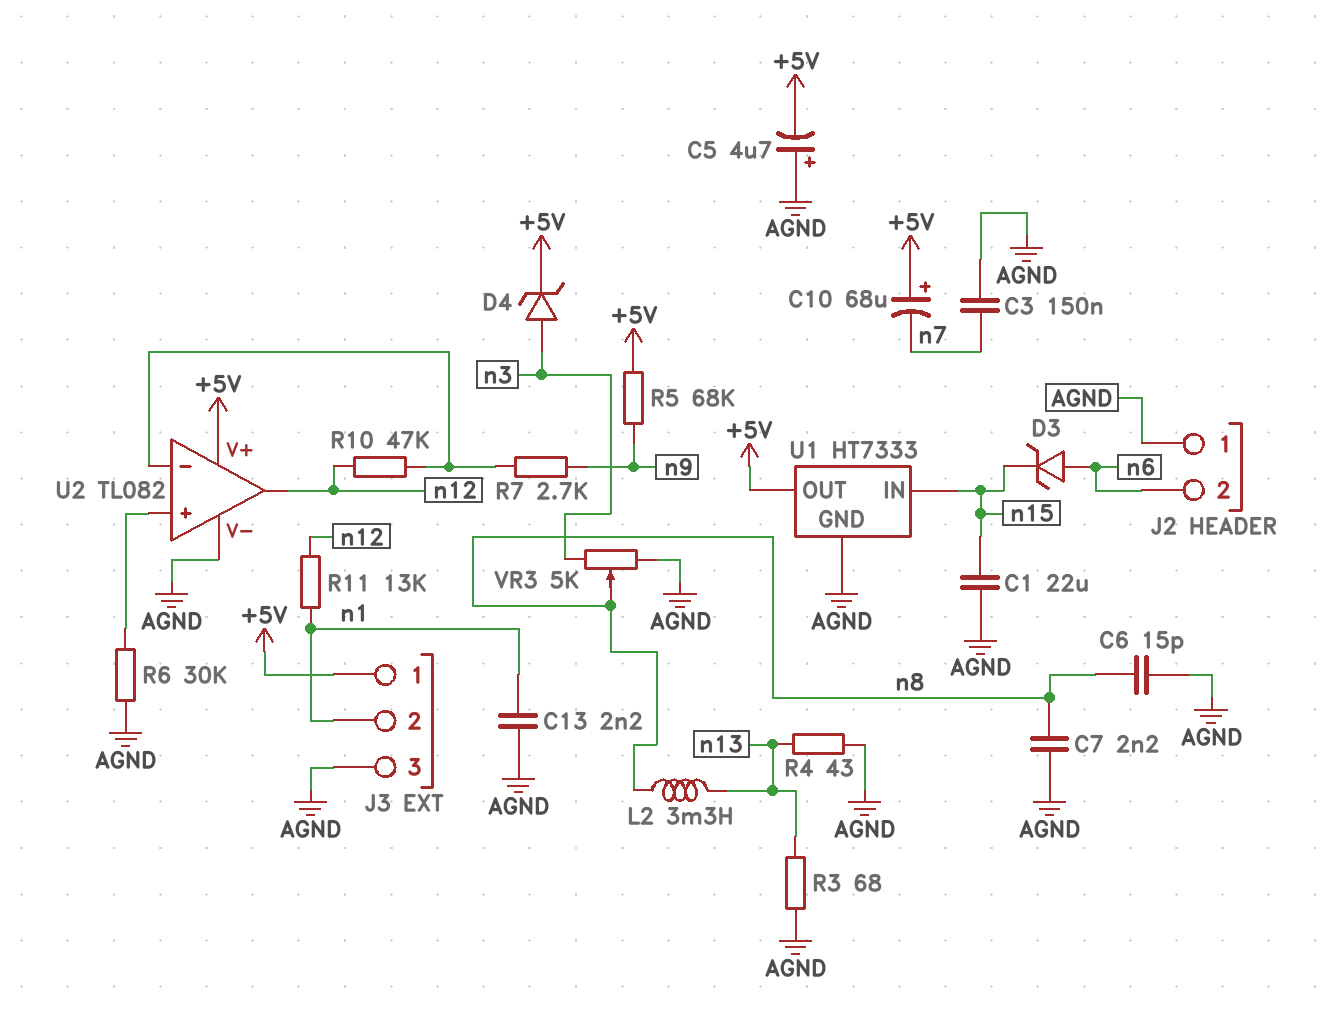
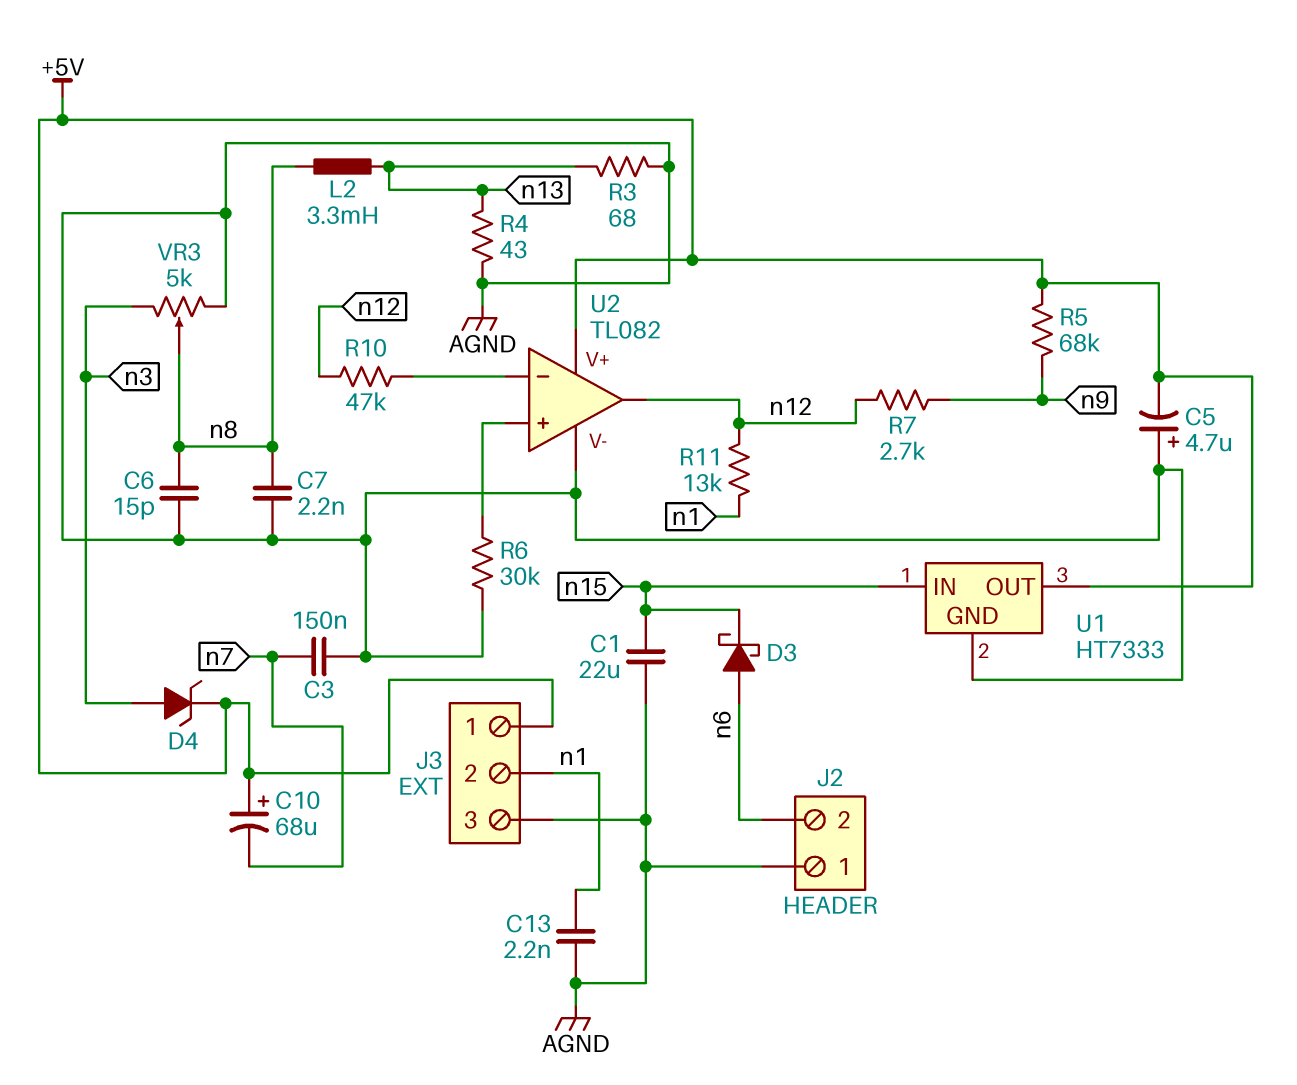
D3: zener (A n6, K n15) -> schottky (A n6, K n15)
R7: 2.7k (U2/in-, n9) -> 2.7k (n9, n12)

